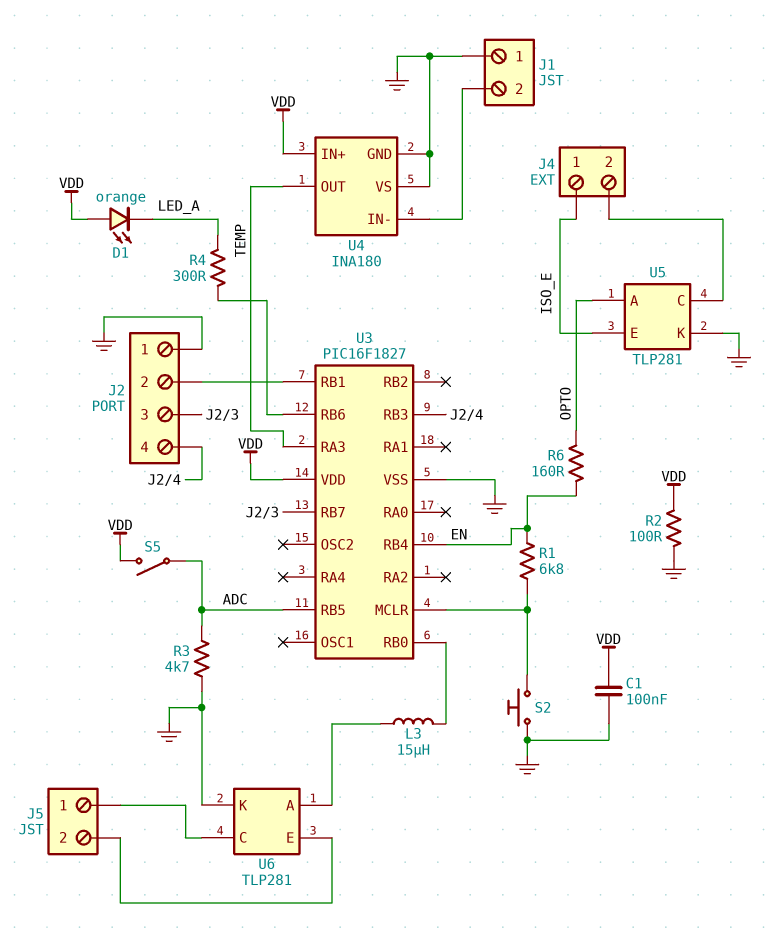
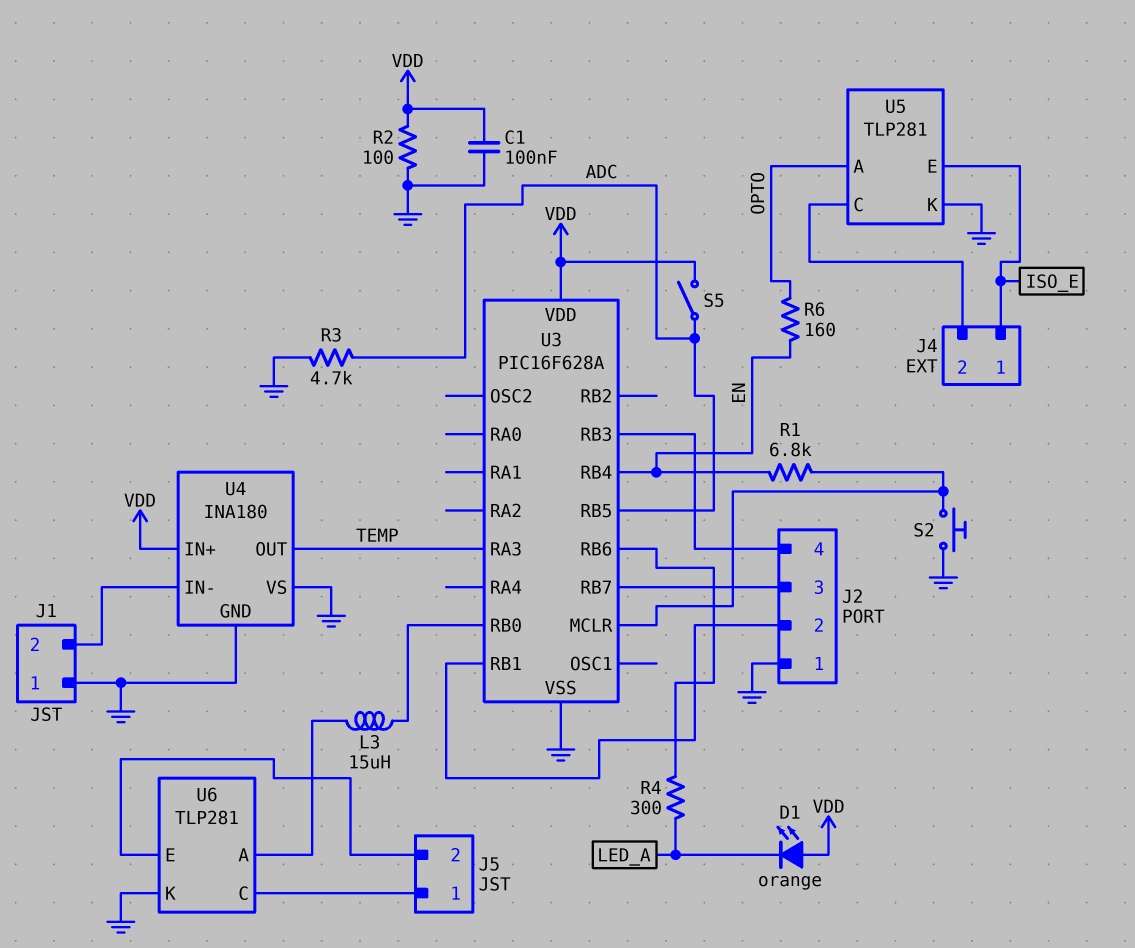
U3: PIC16F1827 -> PIC16F628A

